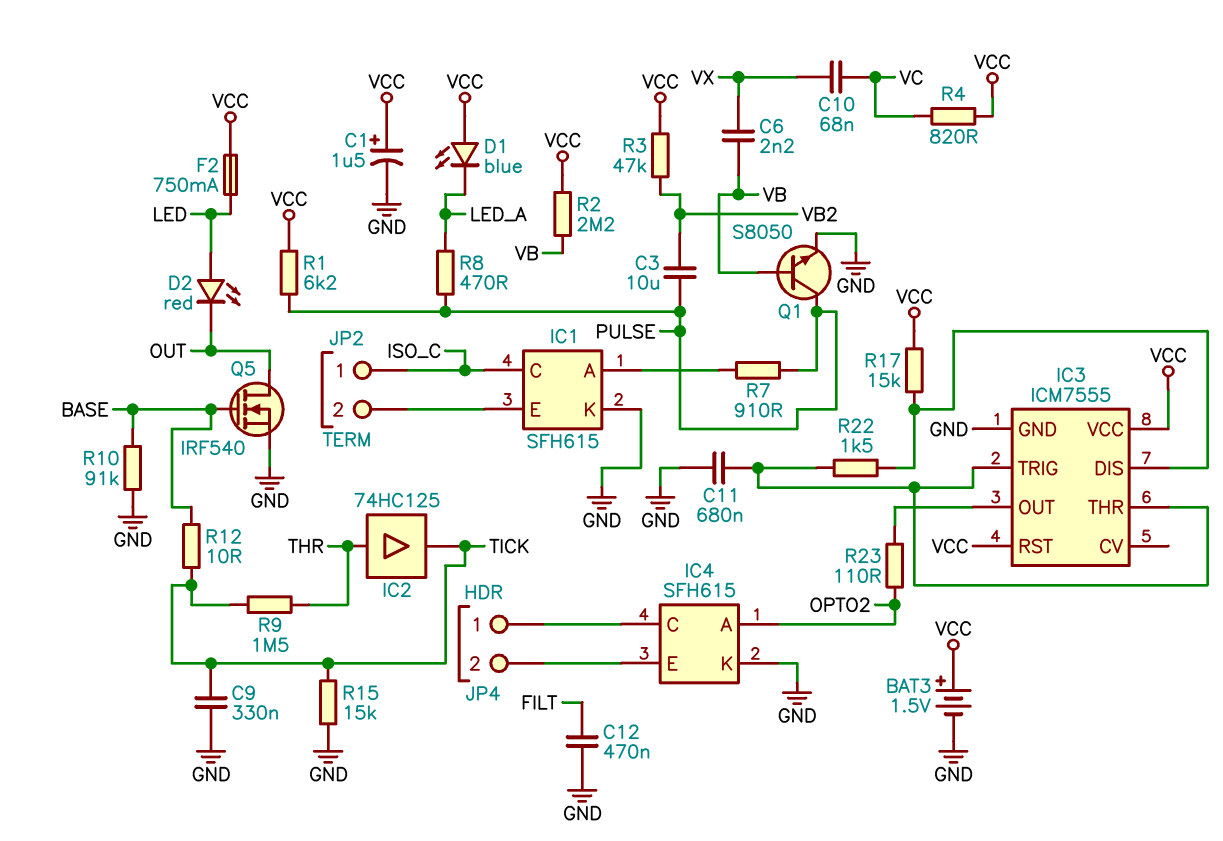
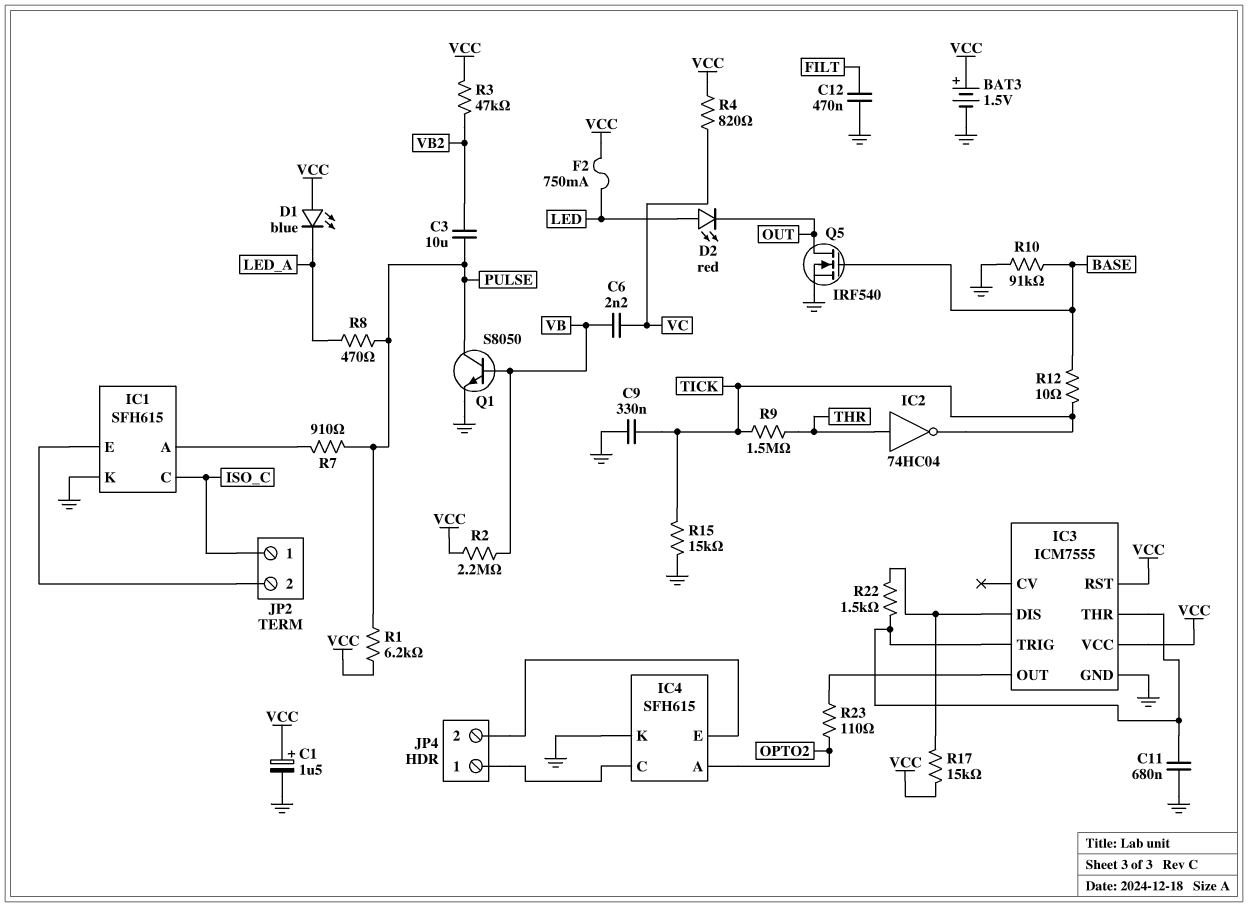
C6: 2.2nF (VB, VX) -> 2.2nF (VB, VC)
C10: 68nF (VC, VX) -> none
IC2: buffer 74HC125 (in THR, out TICK) -> NOT 74HC04 (in THR, out TICK)

